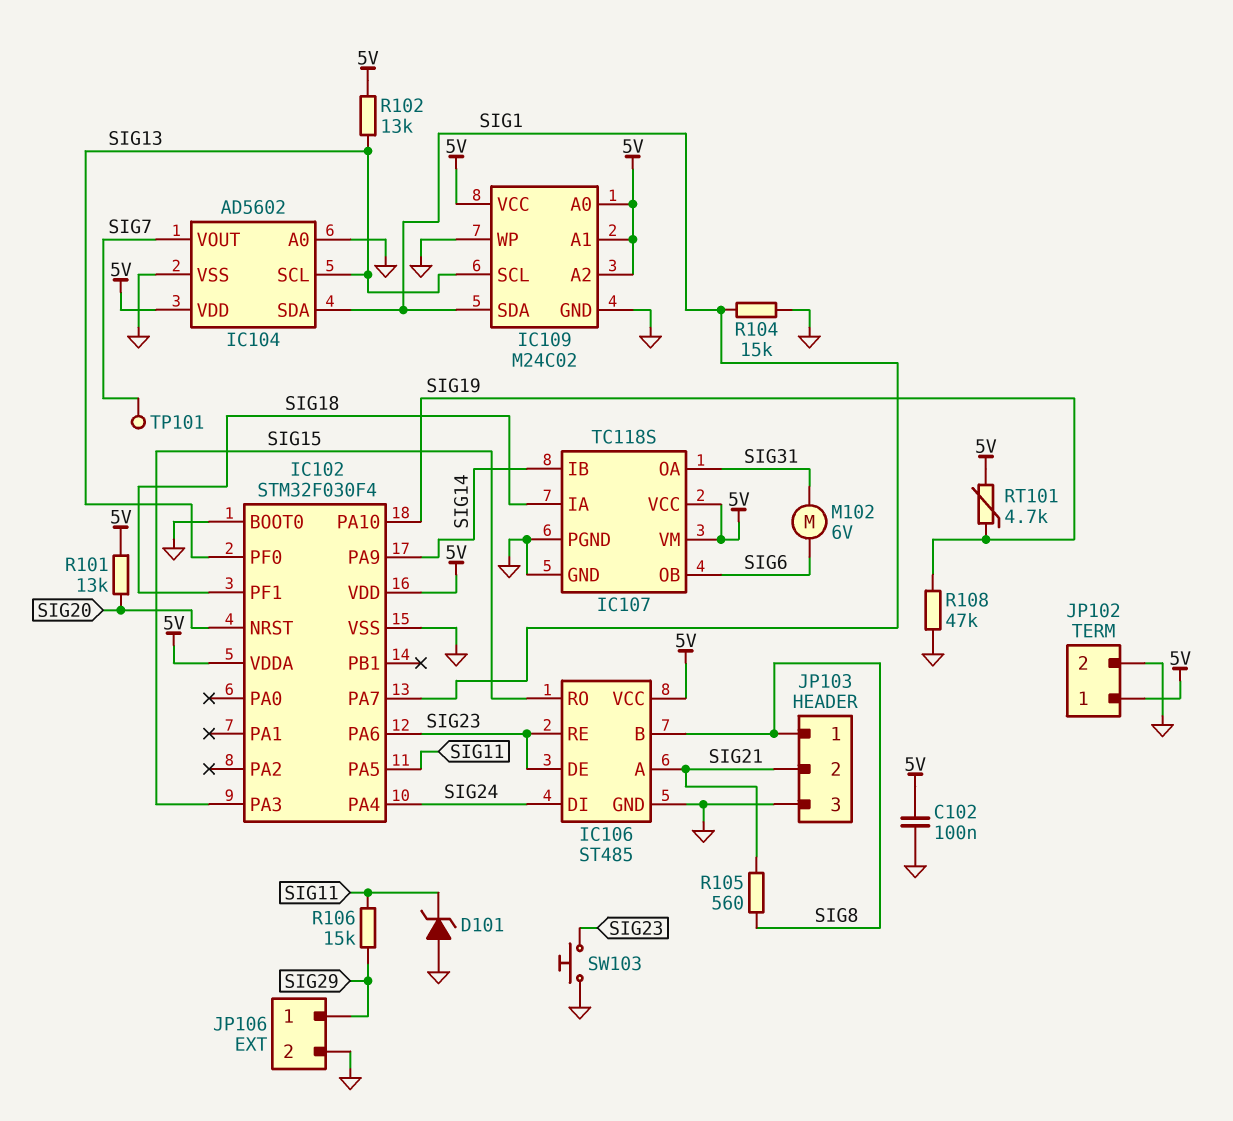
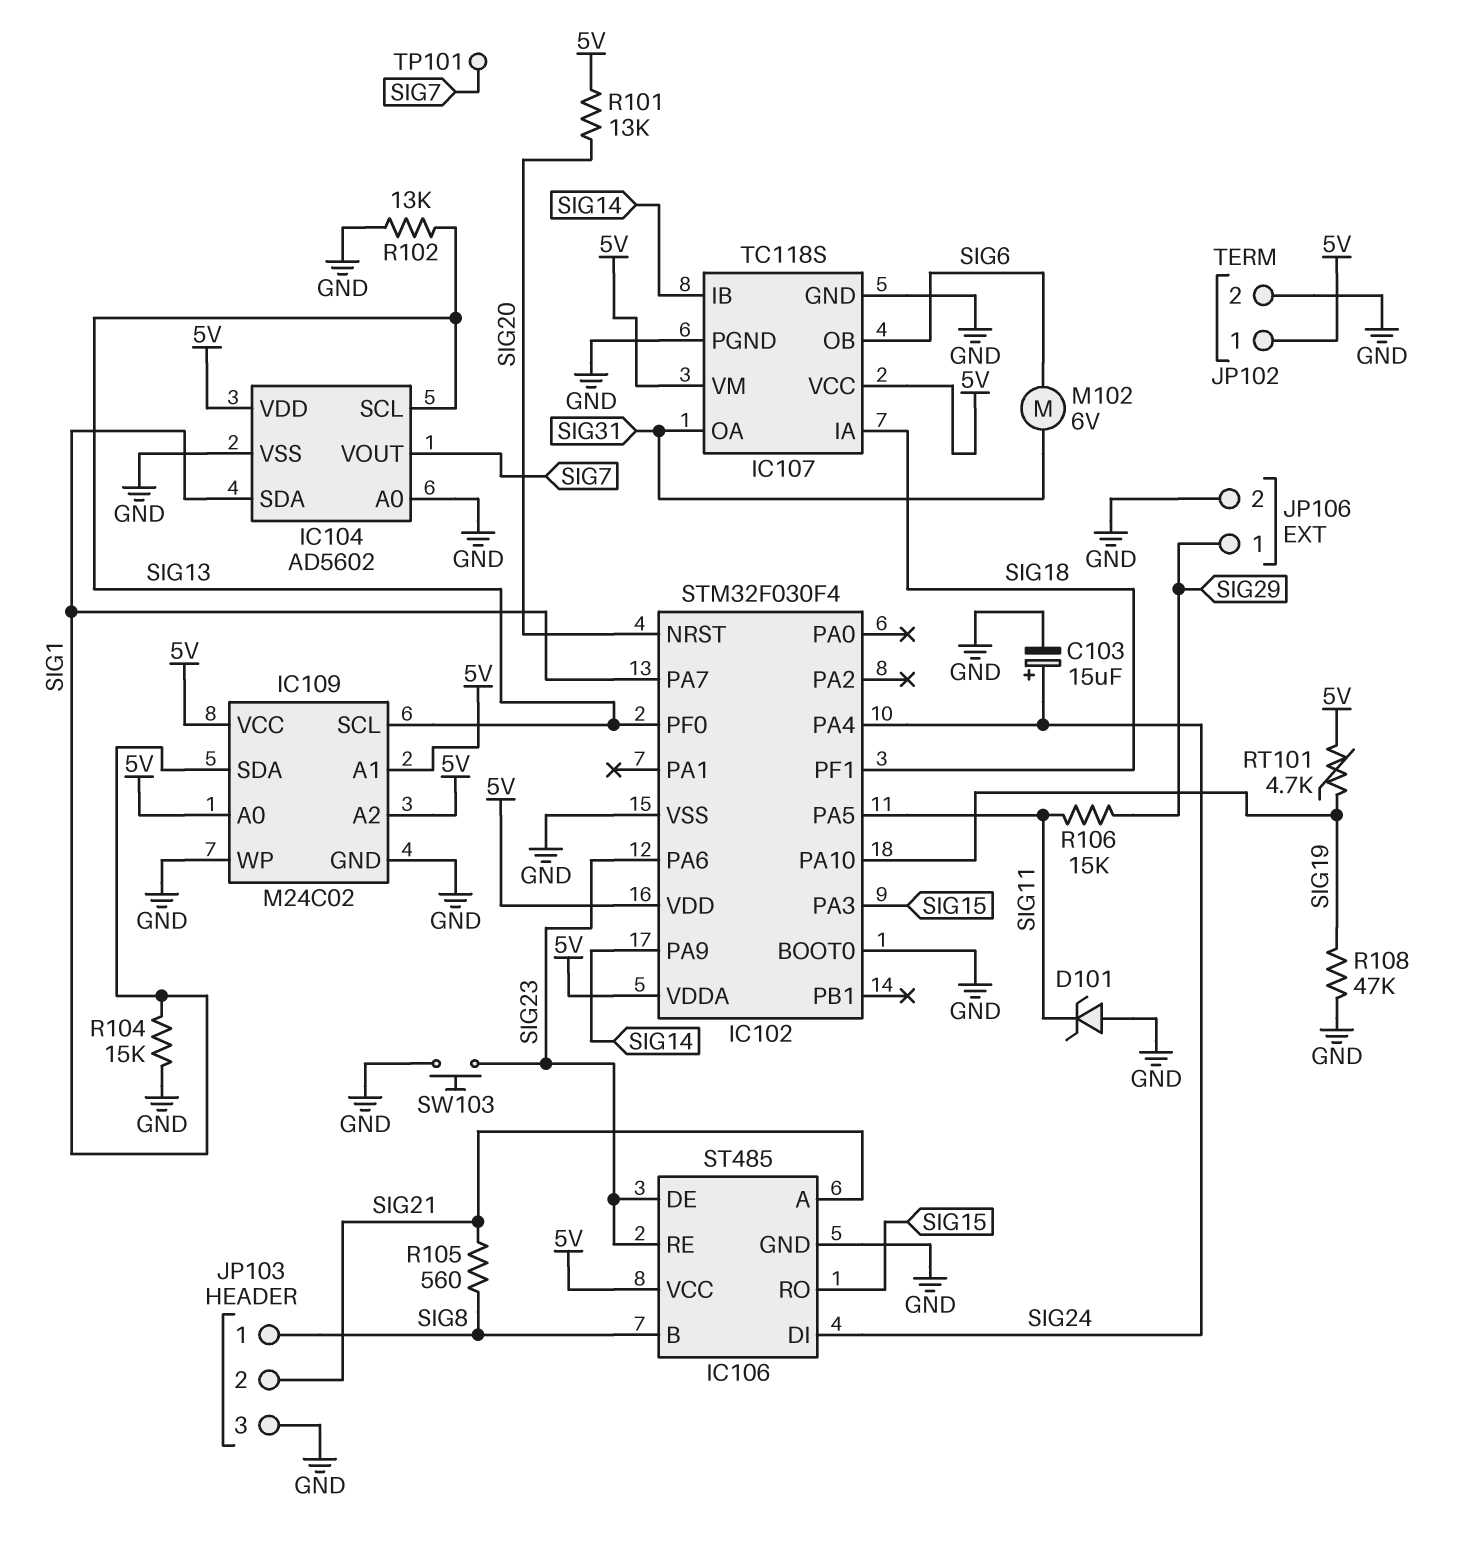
C102: 100nF (5V, GND) -> none
C103: none -> 15uF (plus SIG24, minus GND)
R102: 13k (5V, SIG13) -> 13k (GND, SIG13)

